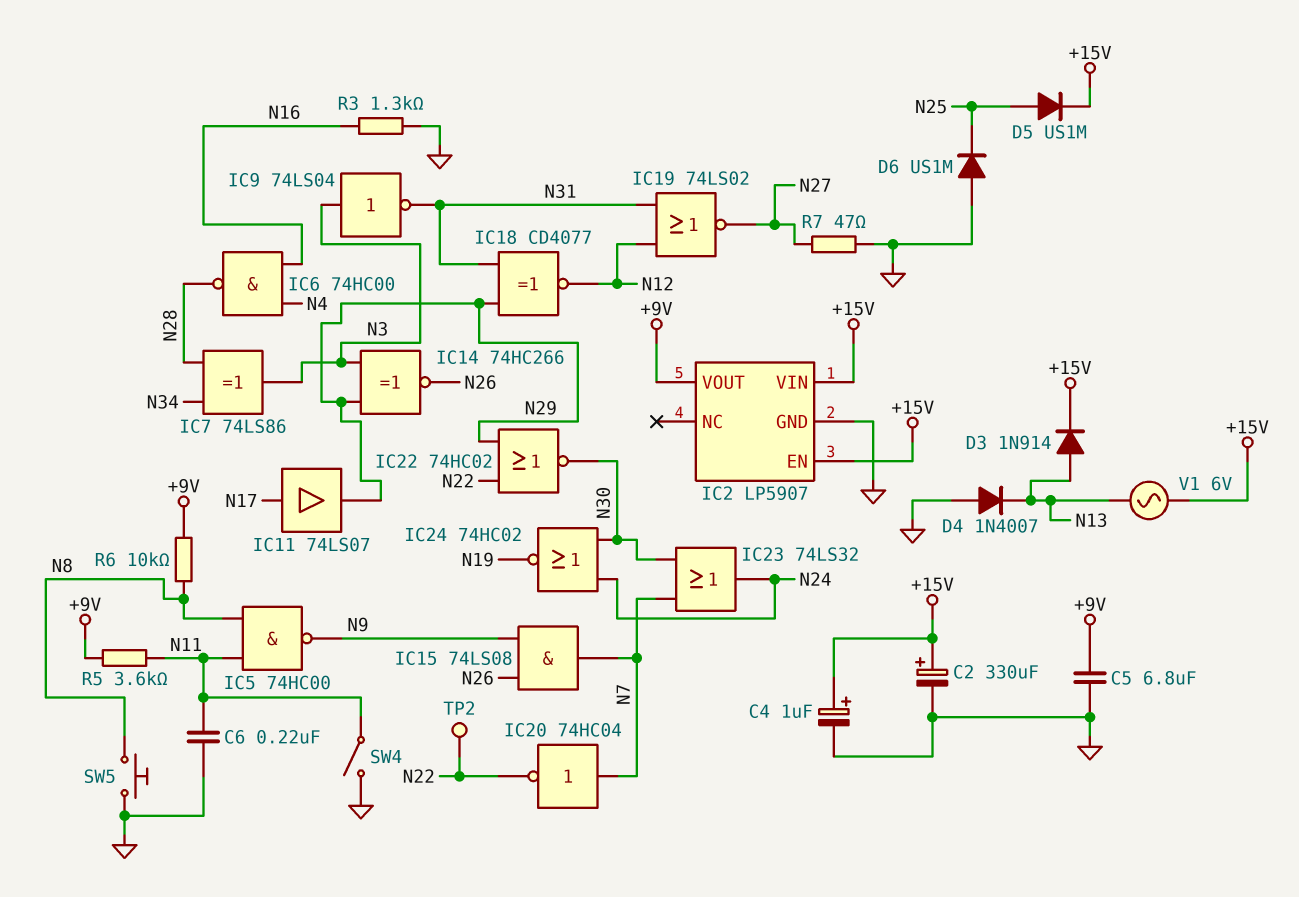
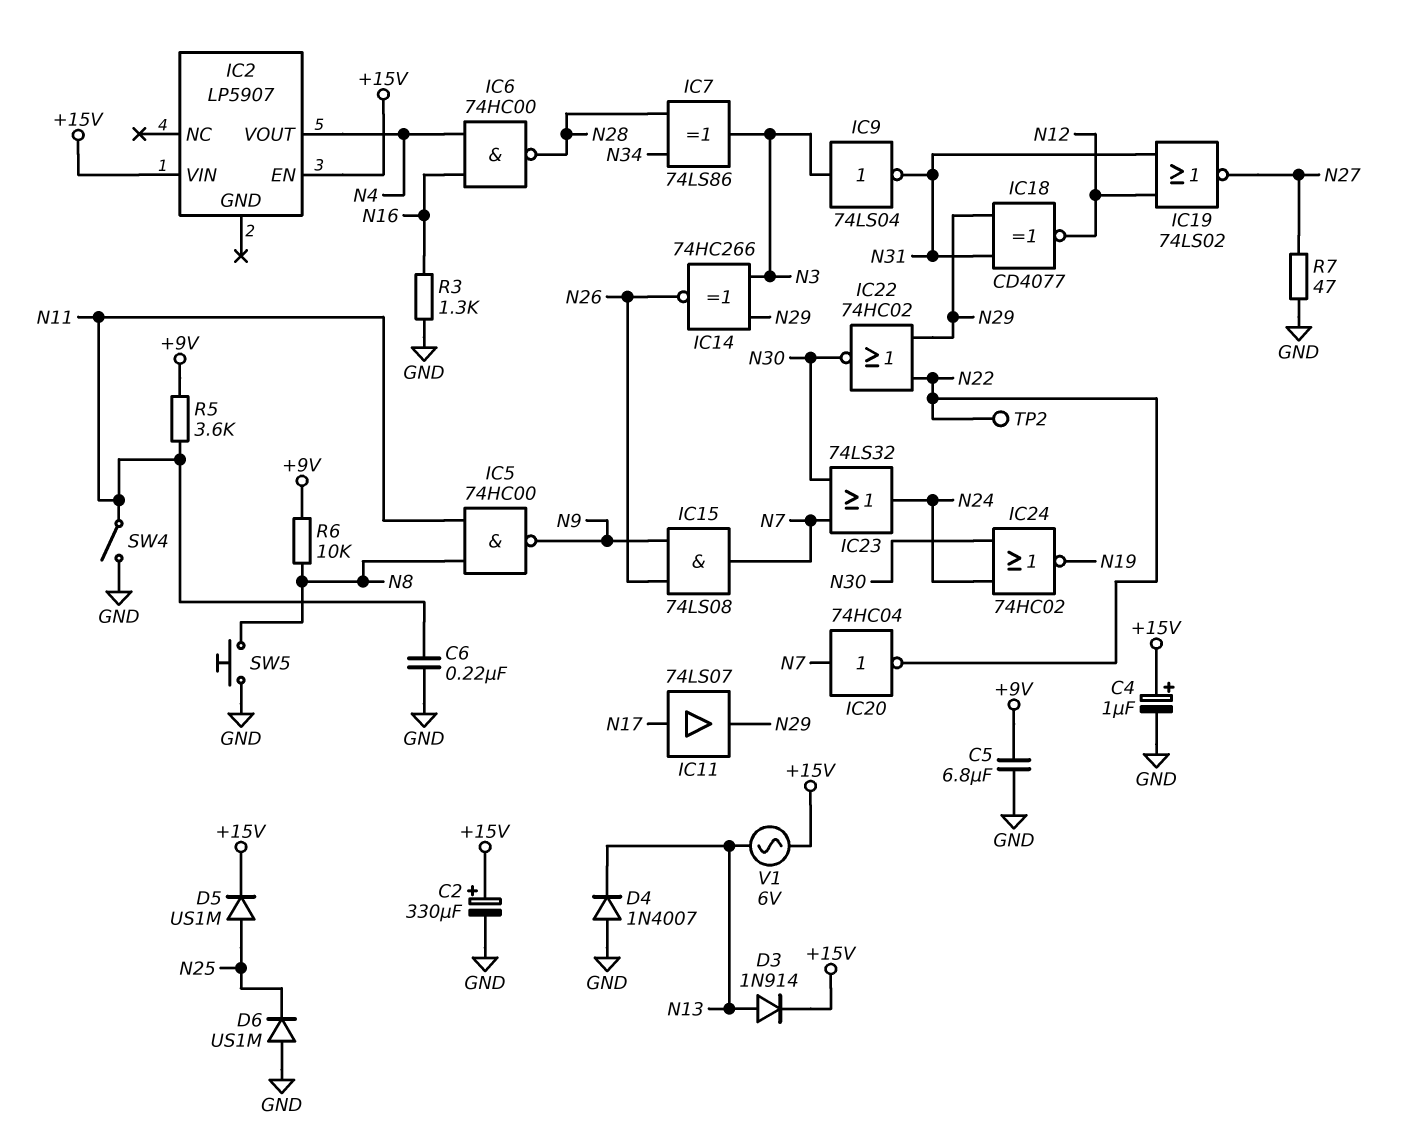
IC2 pin GND: GND -> none
IC2 pin VOUT: +9V -> N4

